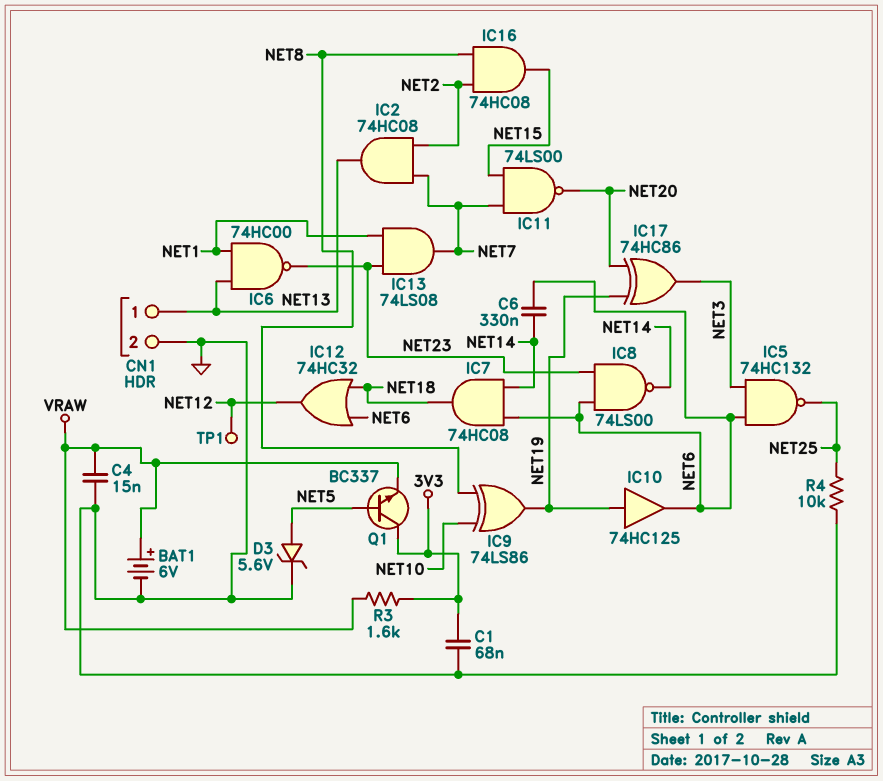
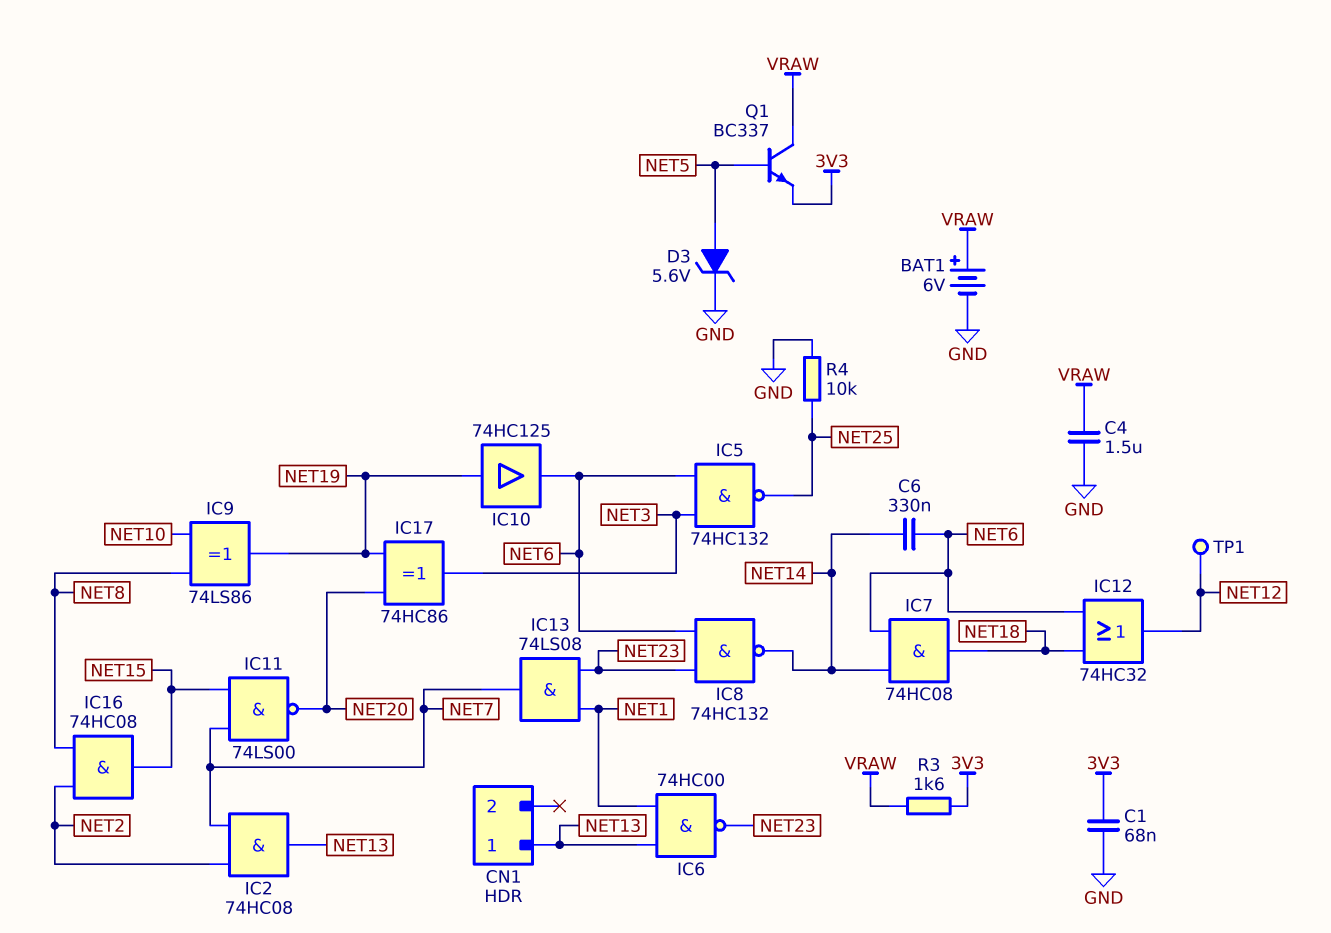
C4: 15nF (GND, VRAW) -> 1.5uF (GND, VRAW)
CN1 pin 2: GND -> none
IC8: NAND 74LS00 (in NET6, in NET23, out NET14) -> NAND 74HC132 (in NET6, in NET23, out NET14)
Q1: NPN BC337 (B NET5, C 3V3, E VRAW) -> NPN BC337 (B NET5, C VRAW, E 3V3)

